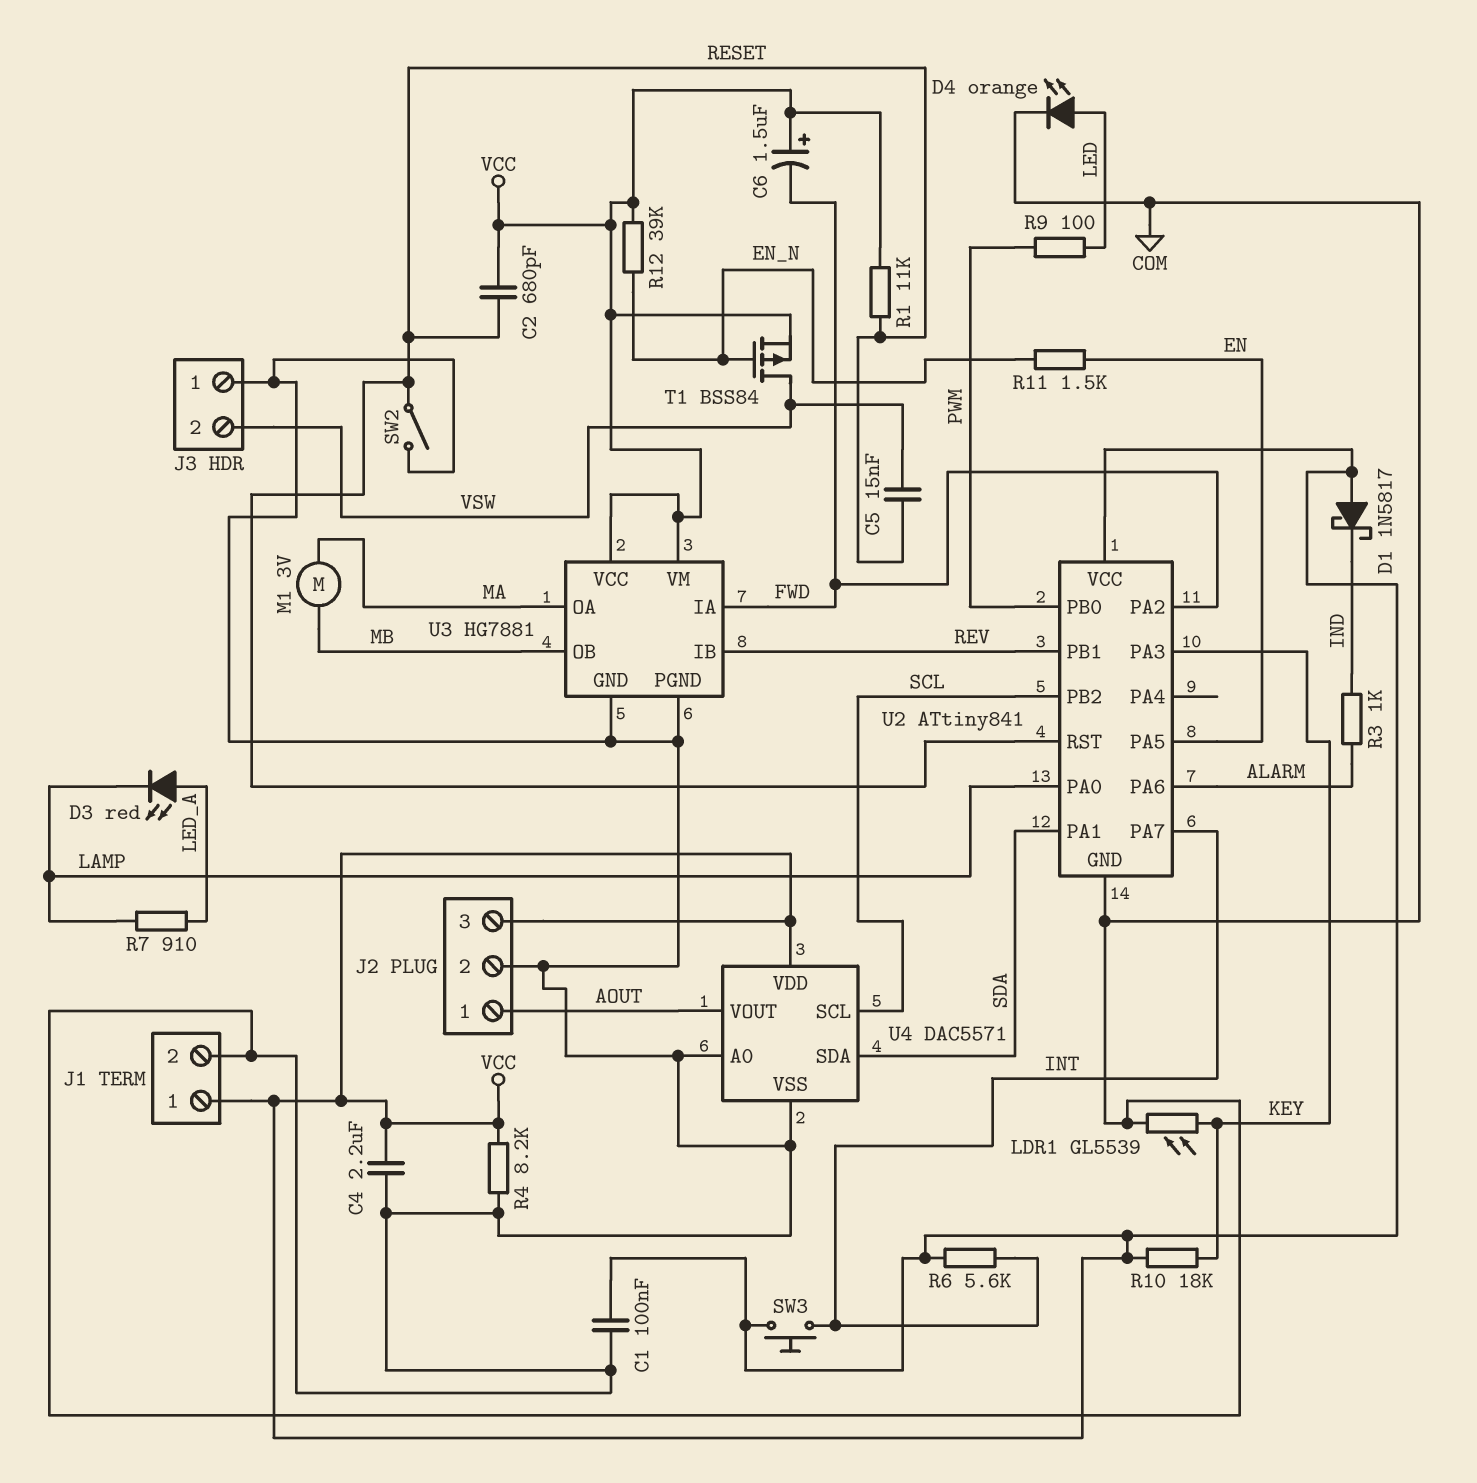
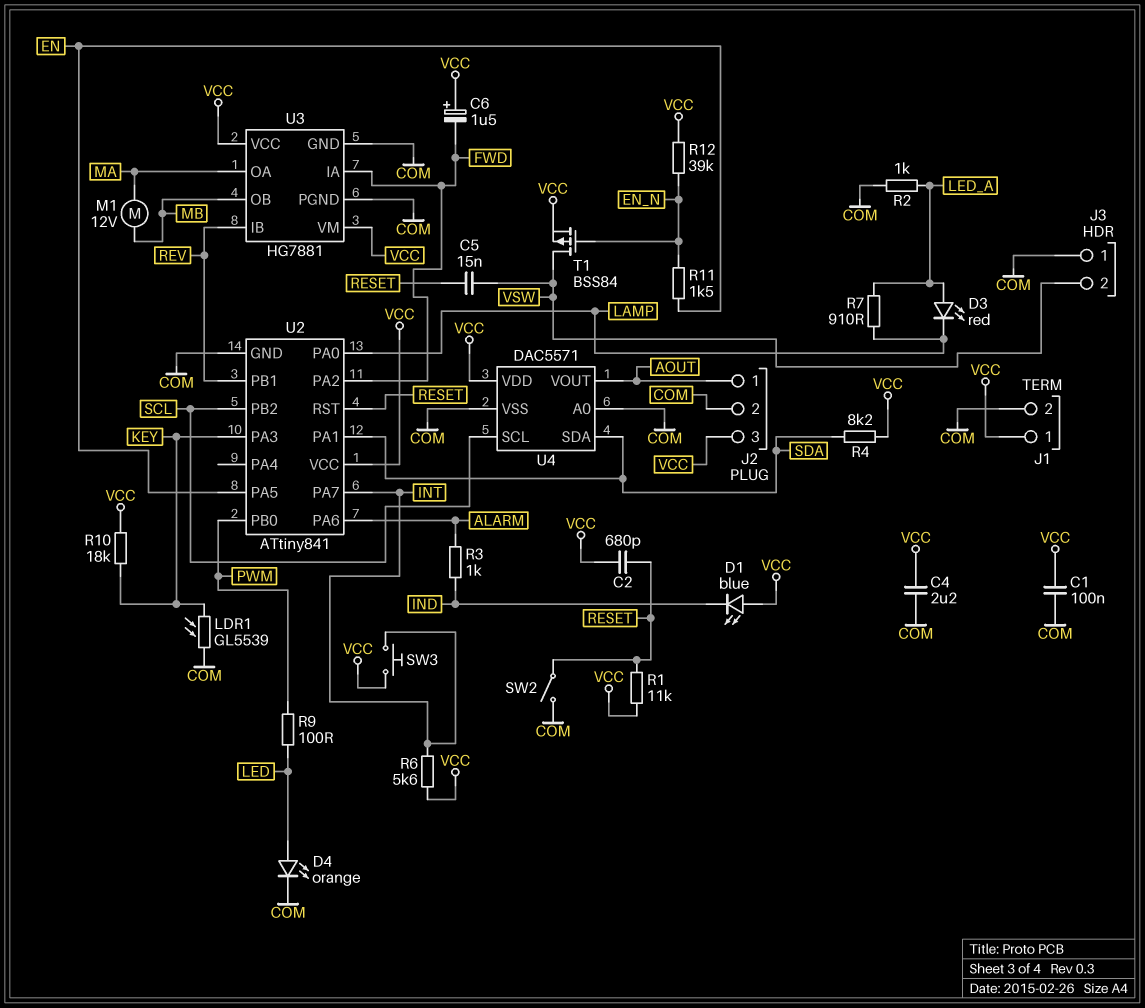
D1: schottky 1N5817 (A VCC, K IND) -> LED blue (A VCC, K IND)
M1: motor 3V (MA, MB) -> motor 12V (MA, MB)
R2: none -> 1k (COM, LED_A)
R4: 8.2k (COM, VCC) -> 8.2k (SDA, VCC)

